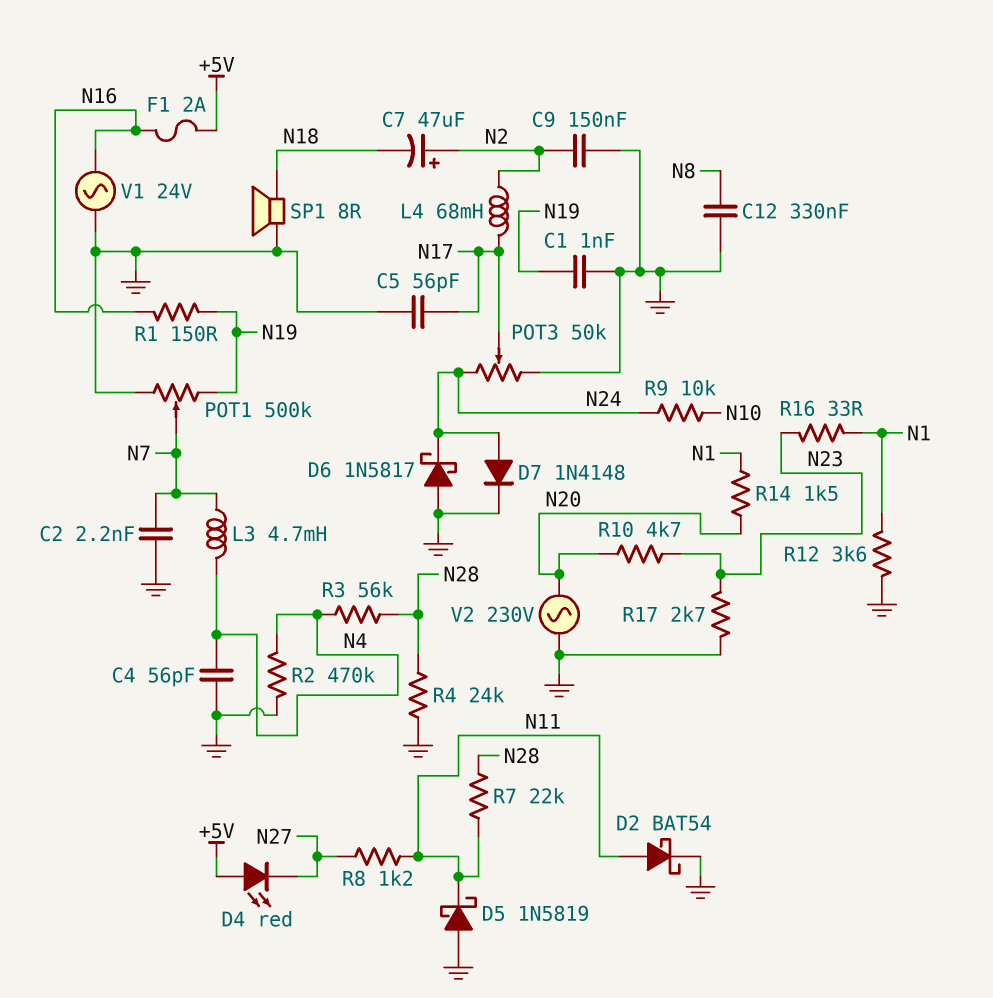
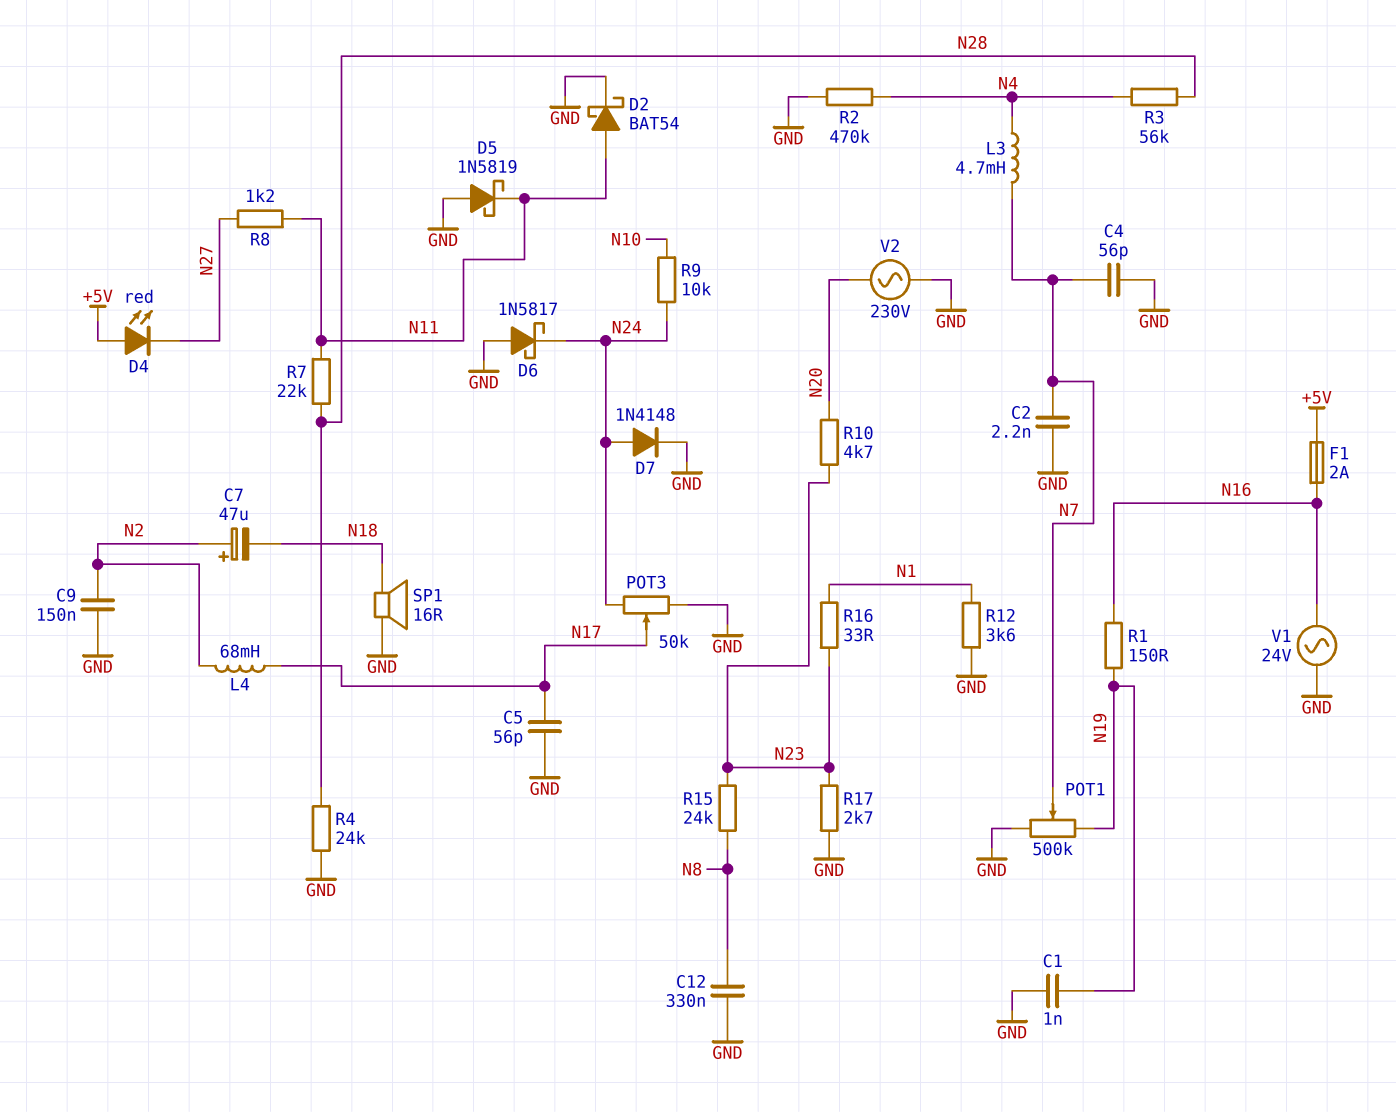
C4: 56pF (GND, N4) -> 56pF (GND, N7)
R14: 1.5k (N1, N20) -> none
R15: none -> 24k (N8, N23)
SP1: speaker 8R (GND, N18) -> speaker 16R (GND, N18)

